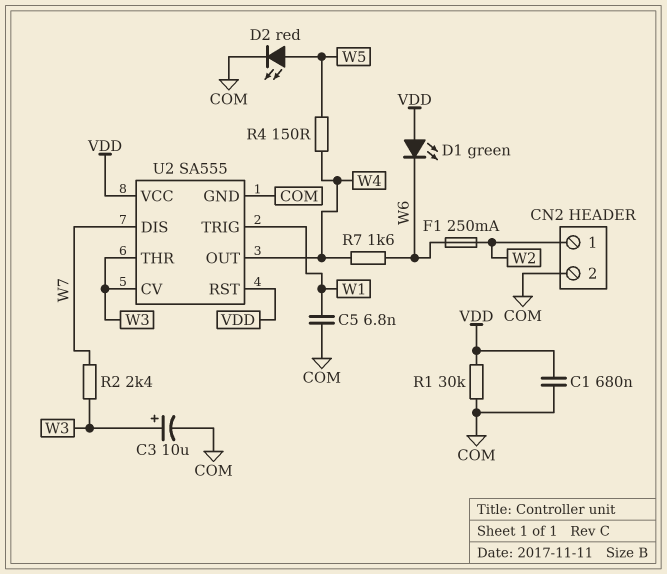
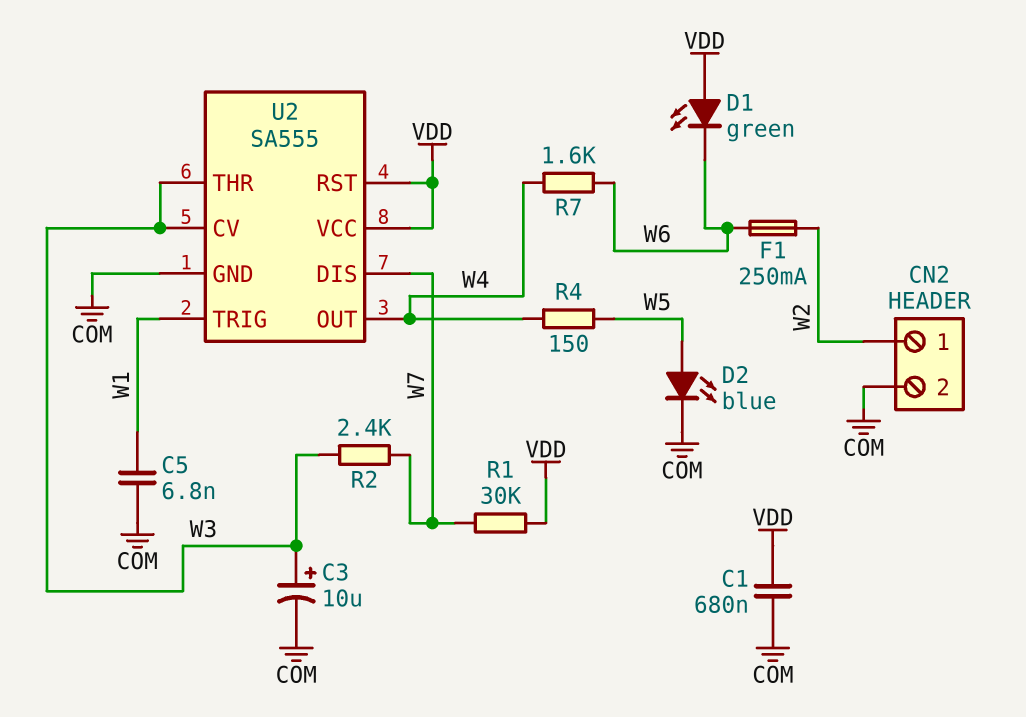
D2: LED red (A W5, K COM) -> LED blue (A W5, K COM)
R1: 30k (COM, VDD) -> 30k (VDD, W7)

